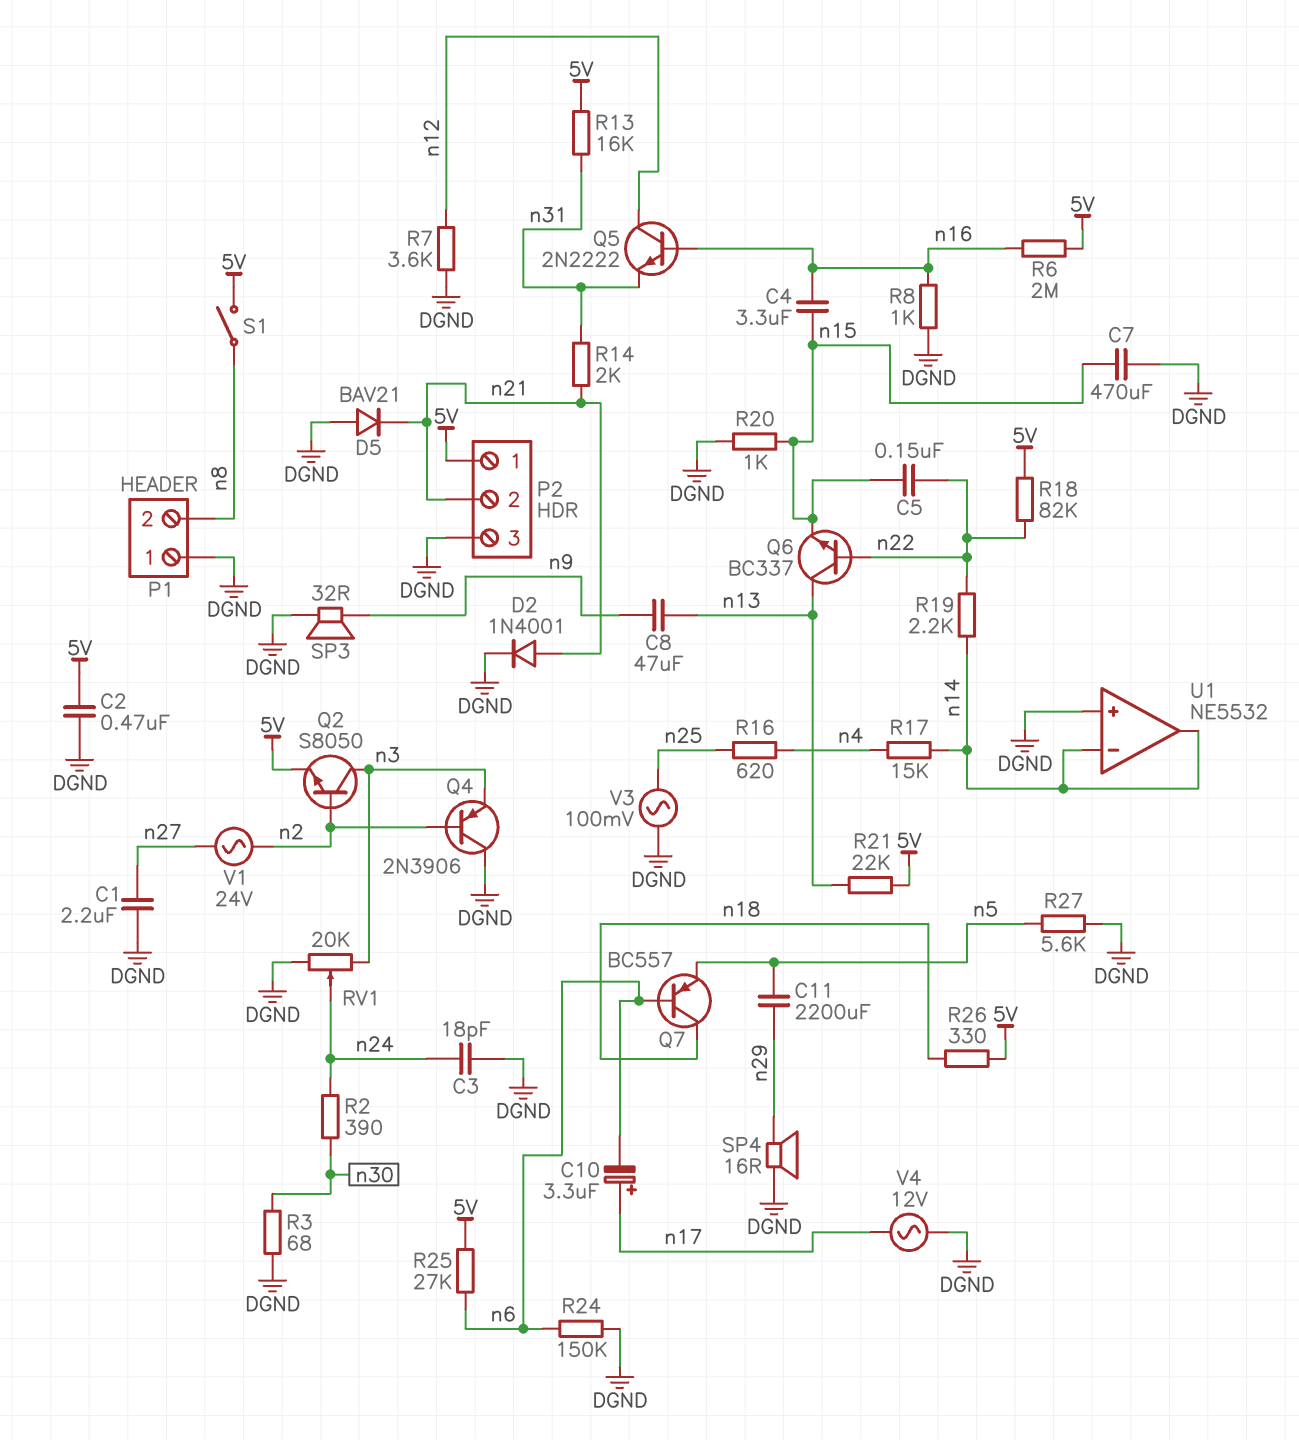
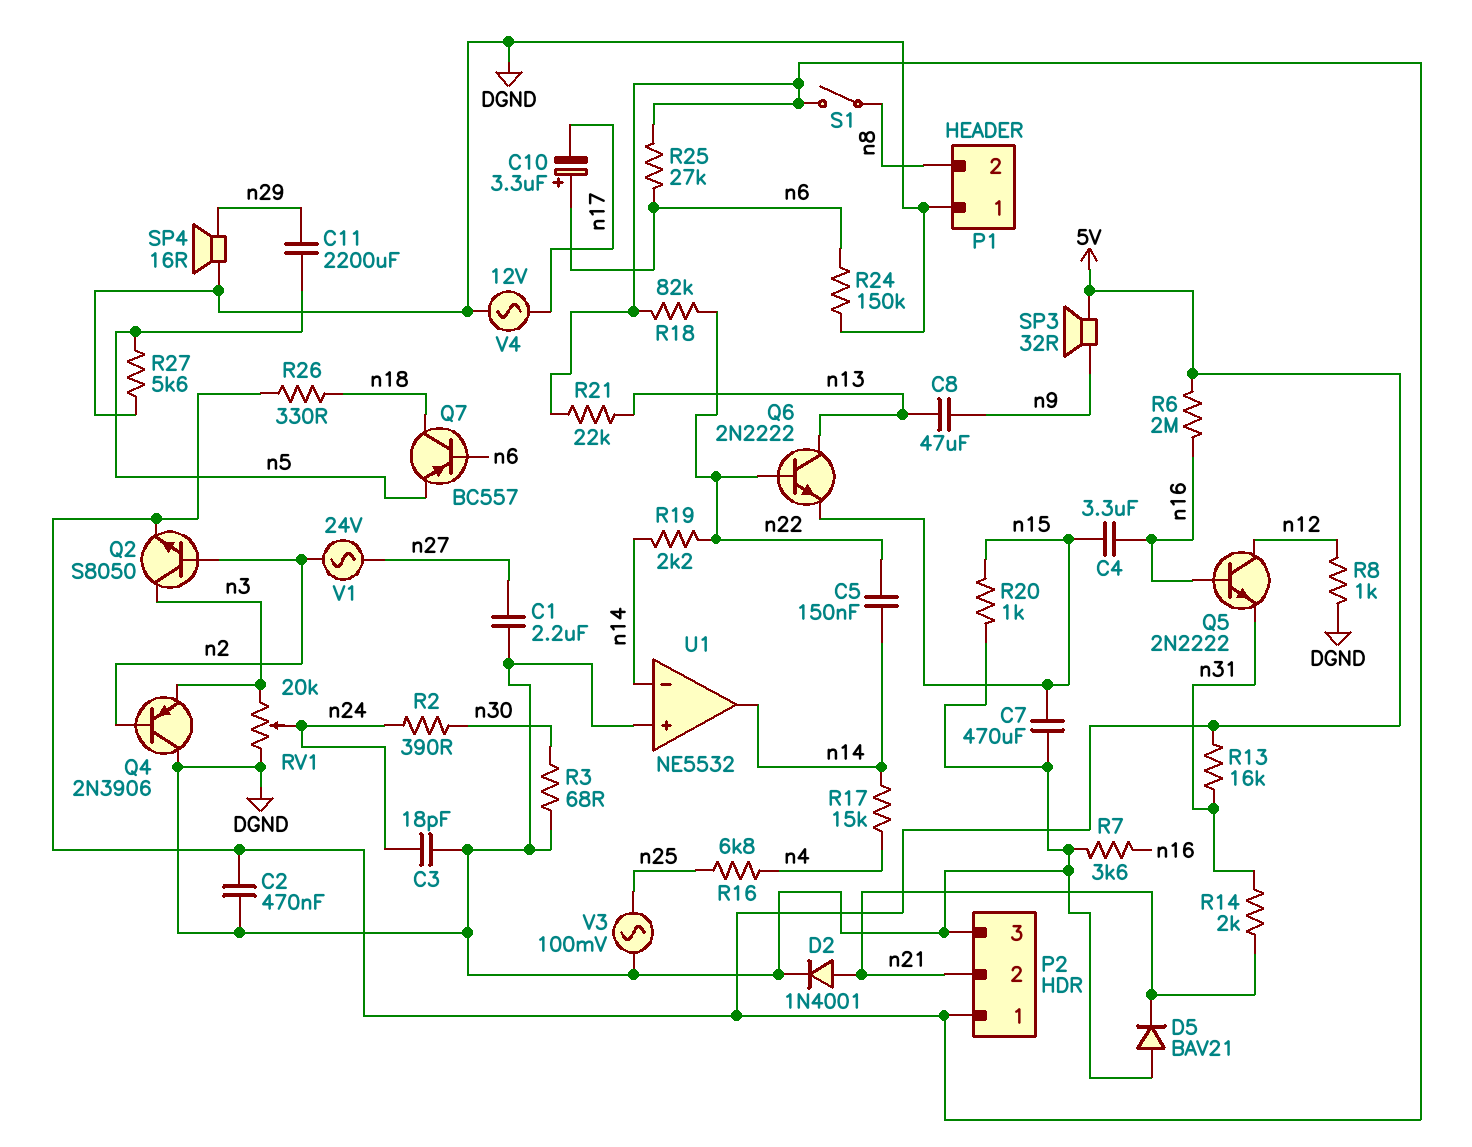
C5: 150nF (n15, n22) -> 150nF (n14, n22)
C10: 3.3uF (plus n17, minus n6) -> 3.3uF (plus n6, minus n17)
Q6: NPN BC337 (B n22, C n13, E n15) -> NPN 2N2222 (B n22, C n13, E n15)
R7: 3.6k (DGND, n12) -> 3.6k (DGND, n16)
R8: 1k (DGND, n16) -> 1k (DGND, n12)
R16: 620 (n4, n25) -> 6.8k (n4, n25)
SP3: speaker 32R (DGND, n9) -> speaker 32R (5V, n9)

